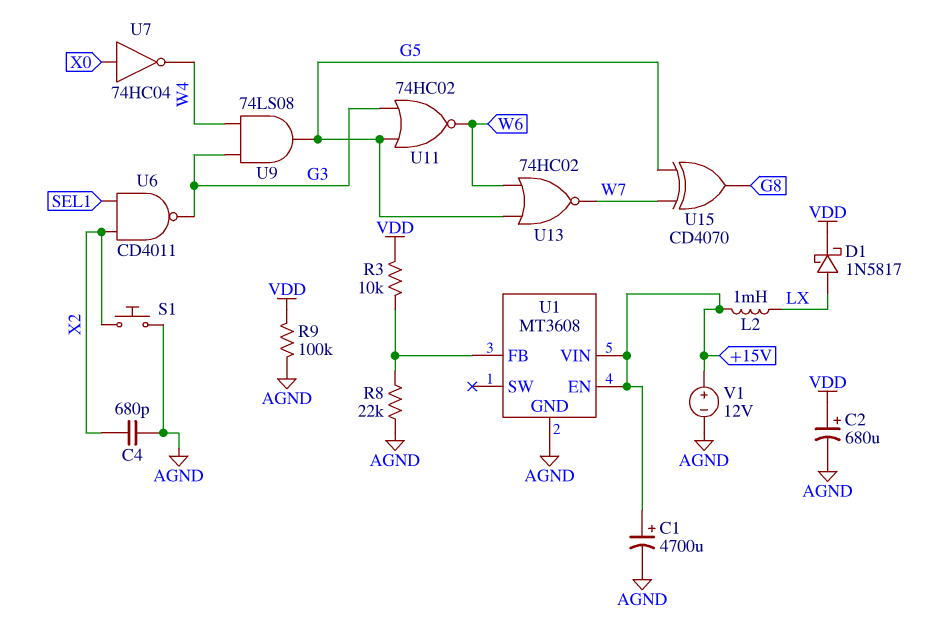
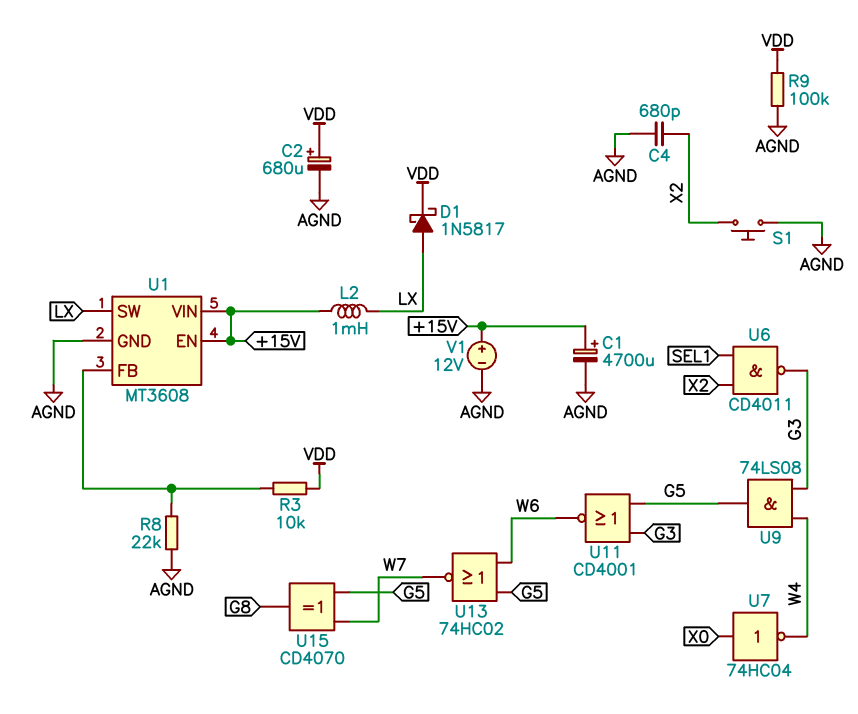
U1 pin SW: none -> LX
U11: NOR 74HC02 (in G3, in G5, out W6) -> NOR CD4001 (in G3, in G5, out W6)

